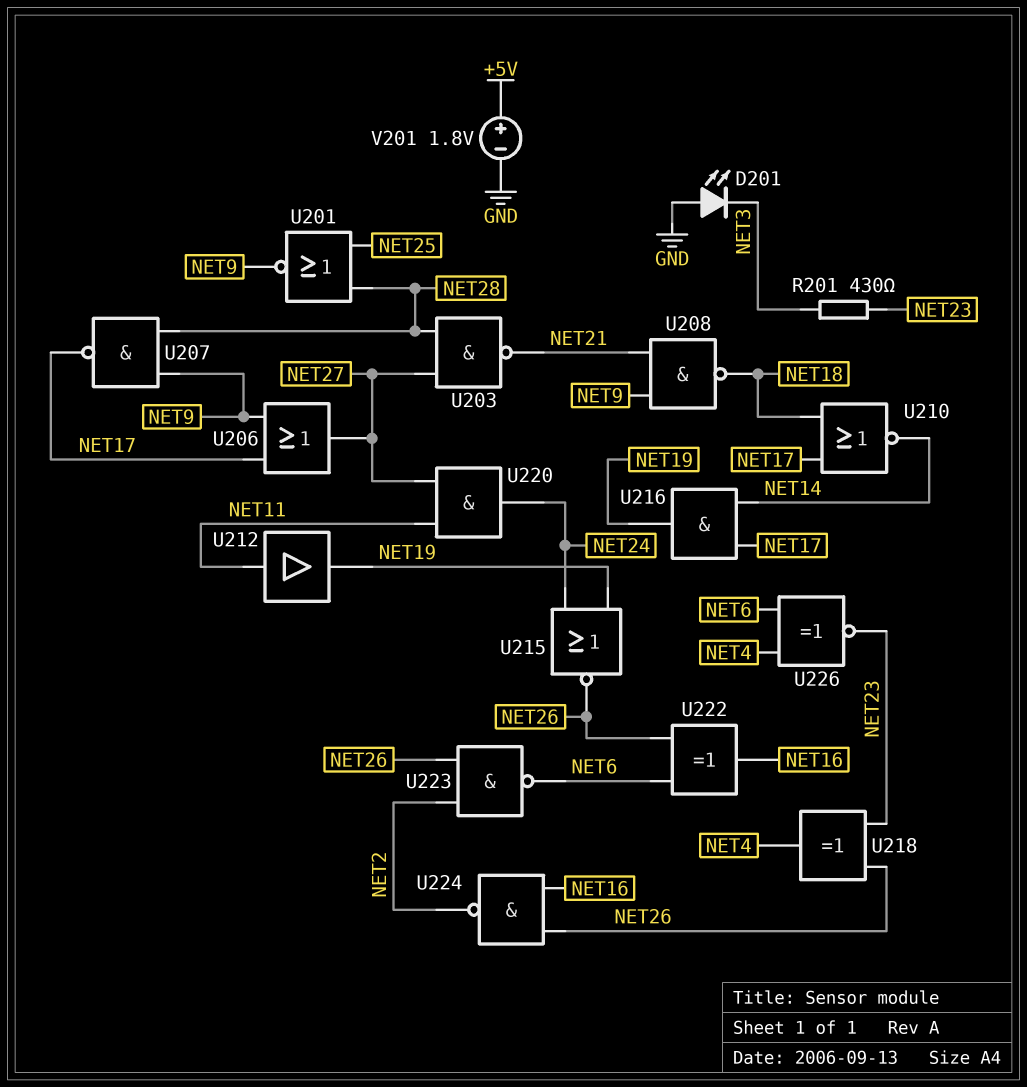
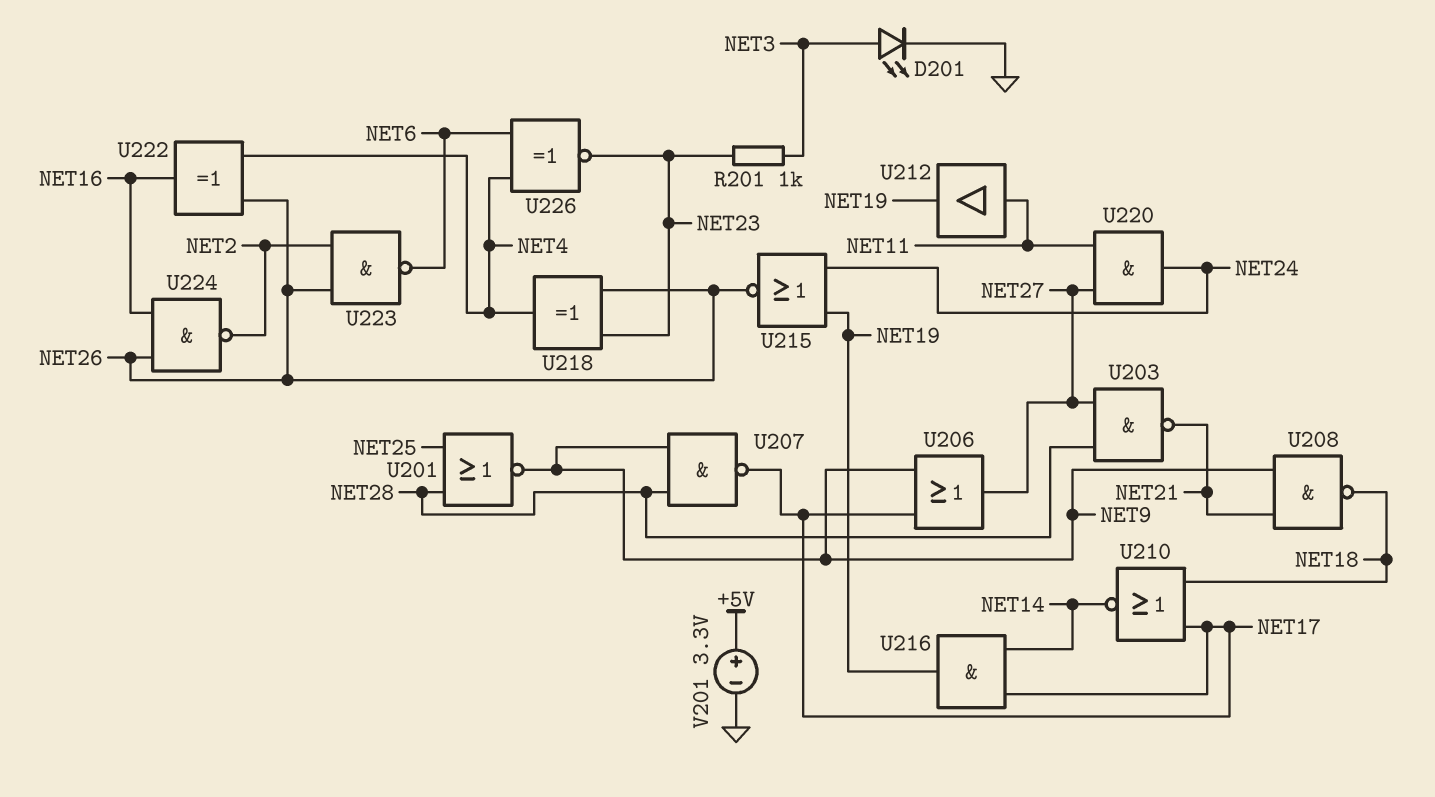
D201: LED (A GND, K NET3) -> LED (A NET3, K GND)
R201: 430 (NET3, NET23) -> 1k (NET3, NET23)
U222: XOR (in NET6, in NET26, out NET16) -> XOR (in NET4, in NET26, out NET16)
V201: 1.8V (plus +5V, minus GND) -> 3.3V (plus +5V, minus GND)

